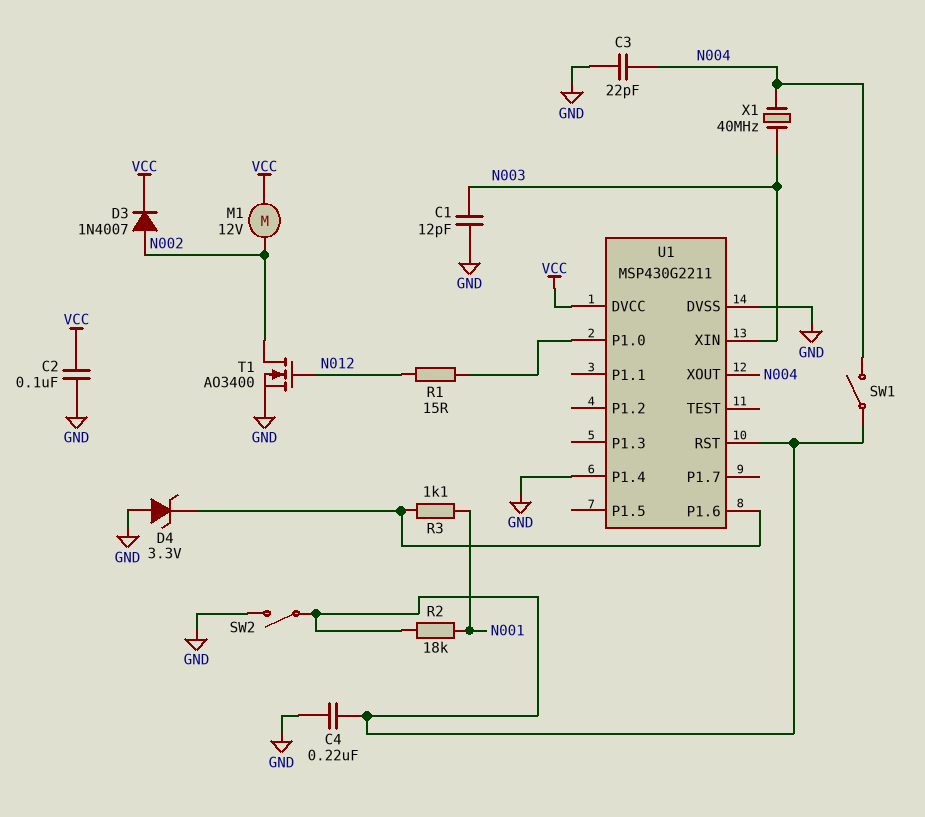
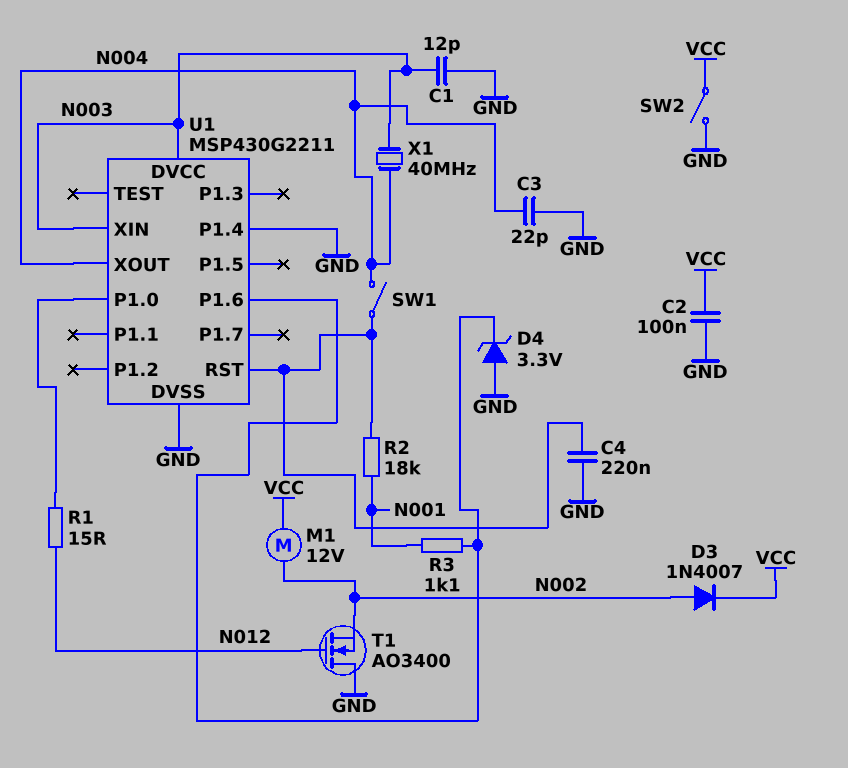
SW2: switch (GND, U1/RST) -> switch (GND, VCC)
T1: NMOS AO3400 (G N012, D N002, S GND) -> NMOS AO3400 (G N012, D GND, S N002)
U1 pin DVCC: VCC -> N003

